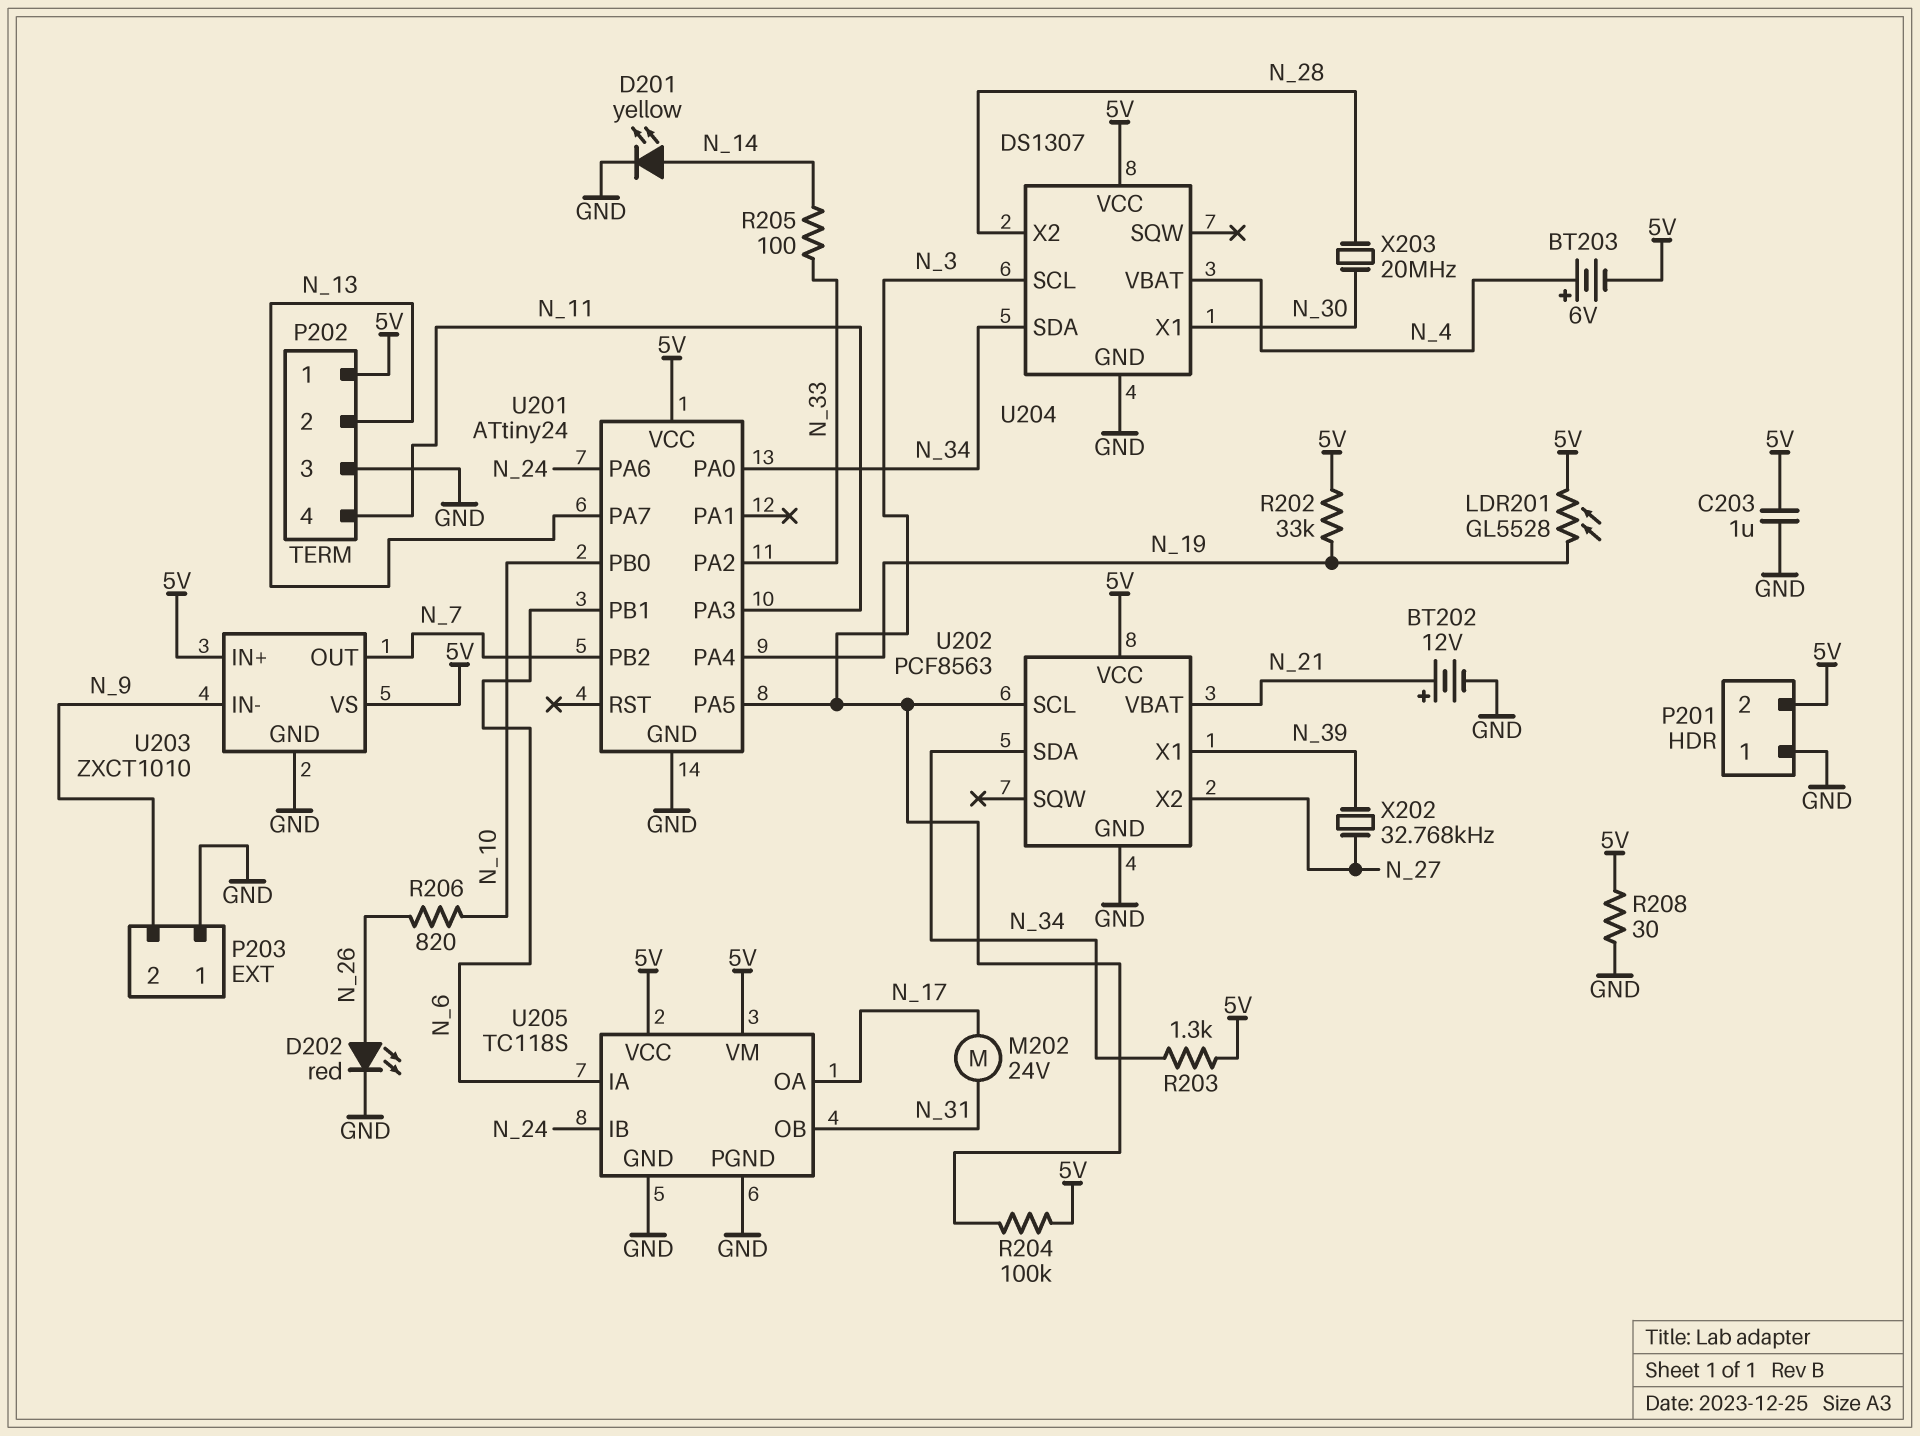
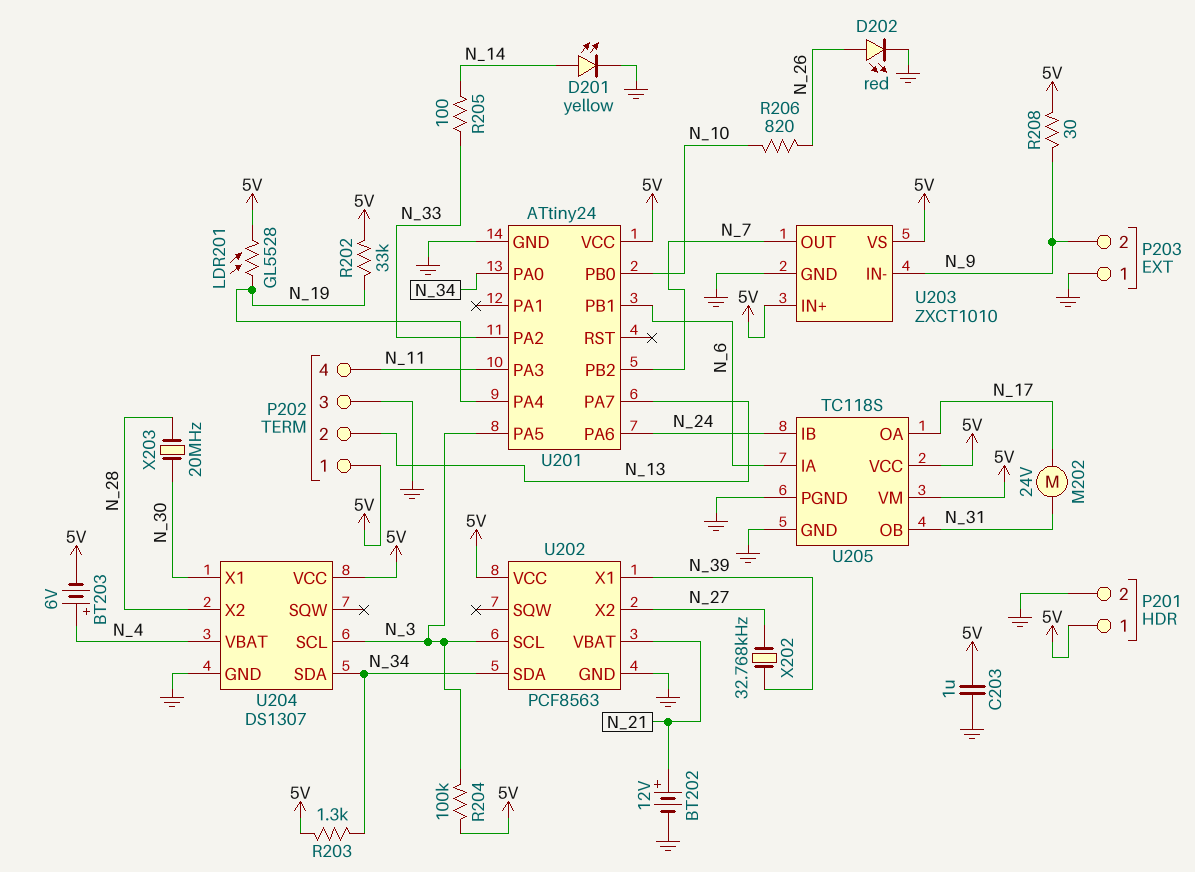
P201 pin 1: GND -> 5V
P201 pin 2: 5V -> GND
R208: 30 (5V, GND) -> 30 (5V, N_9)

